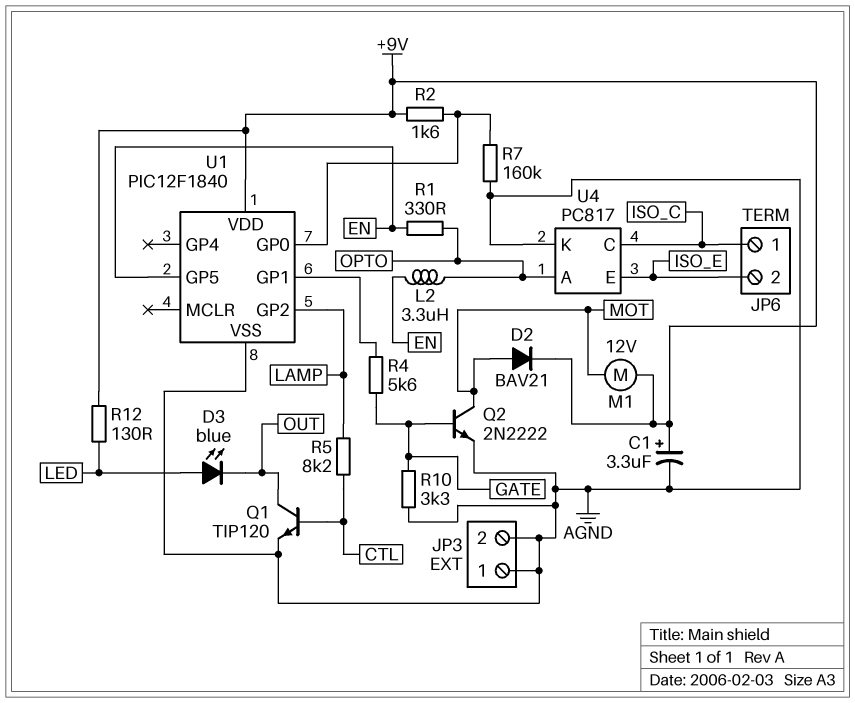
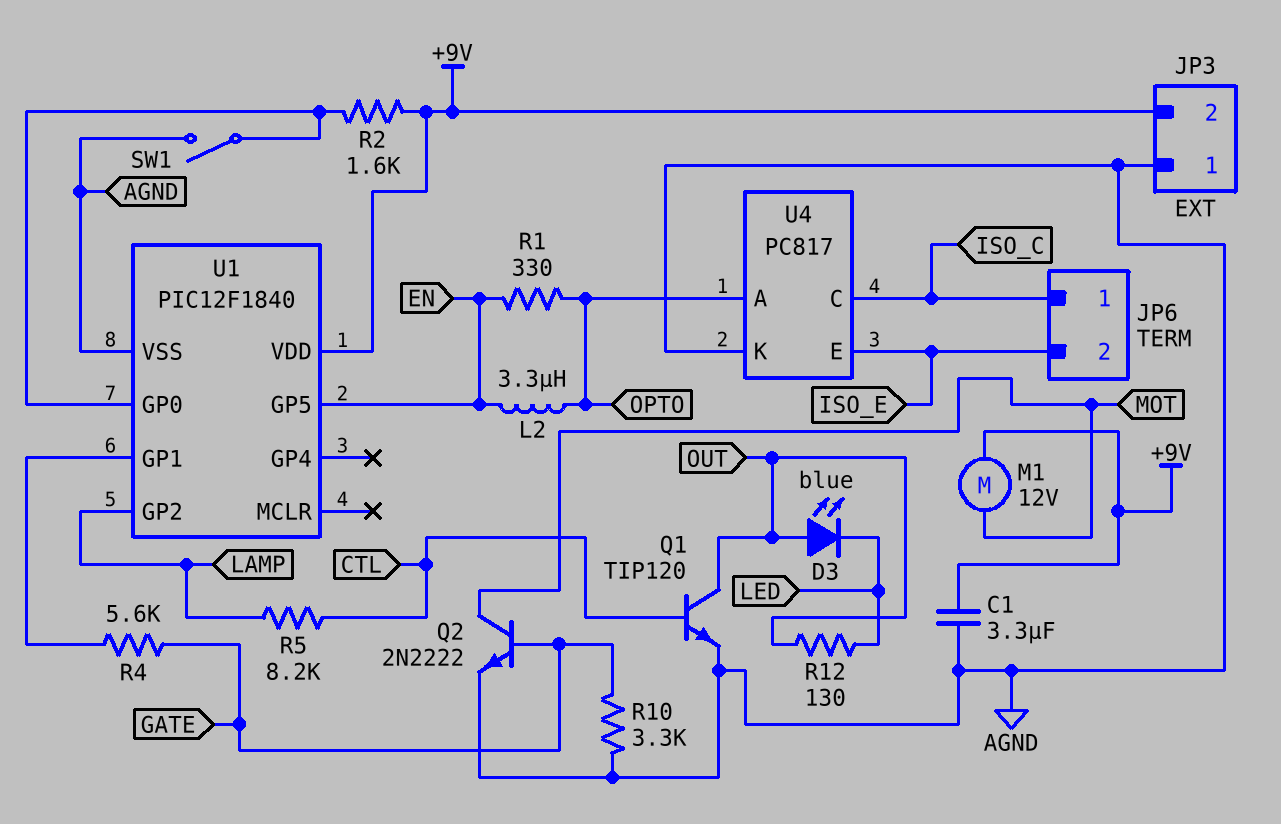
C1: 3.3uF (plus +9V, minus AGND) -> 3.3uF (+9V, AGND)
D2: diode BAV21 (A MOT, K +9V) -> none
D3: LED blue (A LED, K OUT) -> LED blue (A OUT, K LED)
JP3 pin 2: AGND -> +9V
R7: 160k (AGND, U1/GP0) -> none
R12: 130 (+9V, LED) -> 130 (LED, OUT)
SW1: none -> switch (AGND, U1/GP0)

